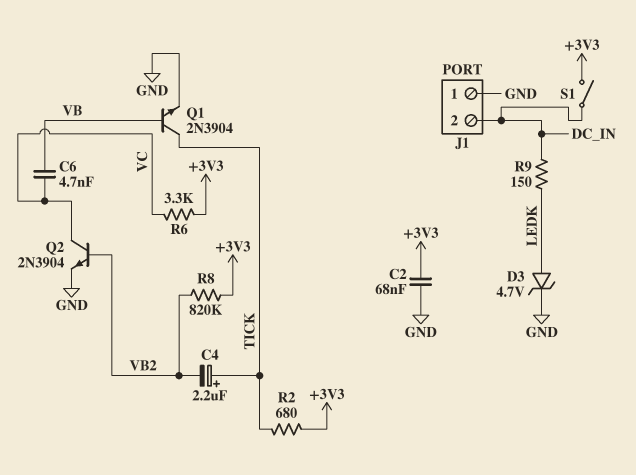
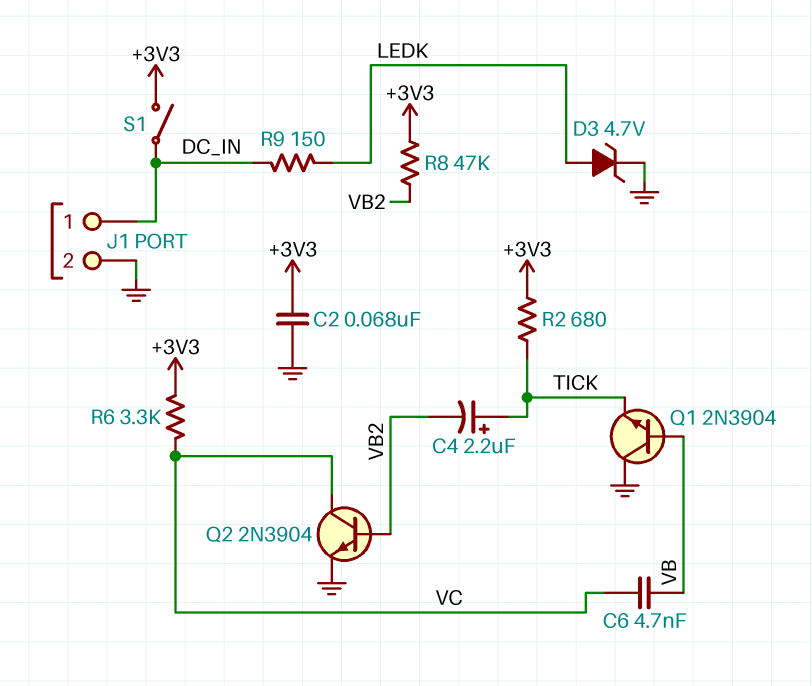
J1 pin 1: GND -> DC_IN
J1 pin 2: DC_IN -> GND
Q1: NPN 2N3904 (B VB, C TICK, E GND) -> NPN 2N3904 (B VB, C GND, E TICK)
R8: 820k (+3V3, VB2) -> 47k (+3V3, VB2)

